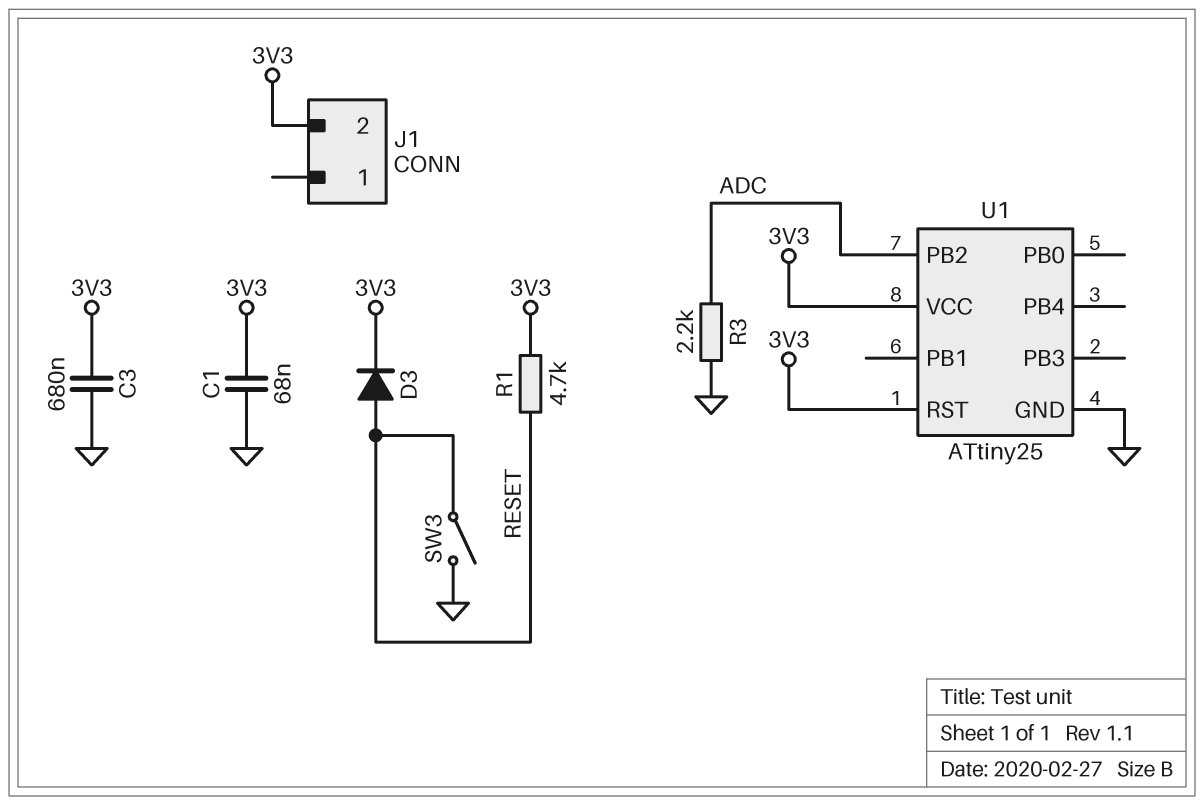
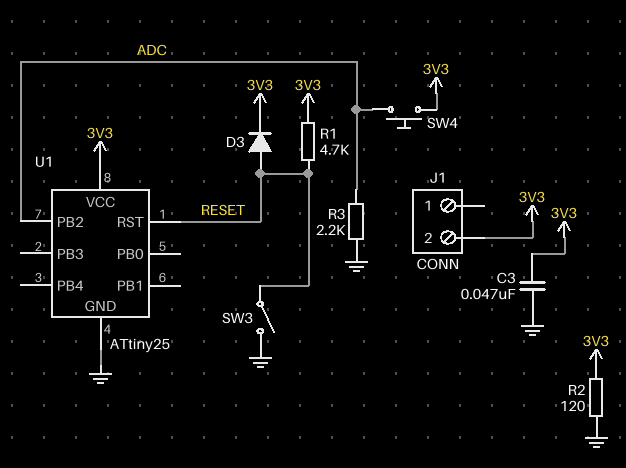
C1: 68nF (3V3, GND) -> none
C3: 680nF (3V3, GND) -> 47nF (3V3, GND)
R2: none -> 120 (3V3, GND)
SW4: none -> button (3V3, ADC)
U1 pin RST: 3V3 -> RESET

